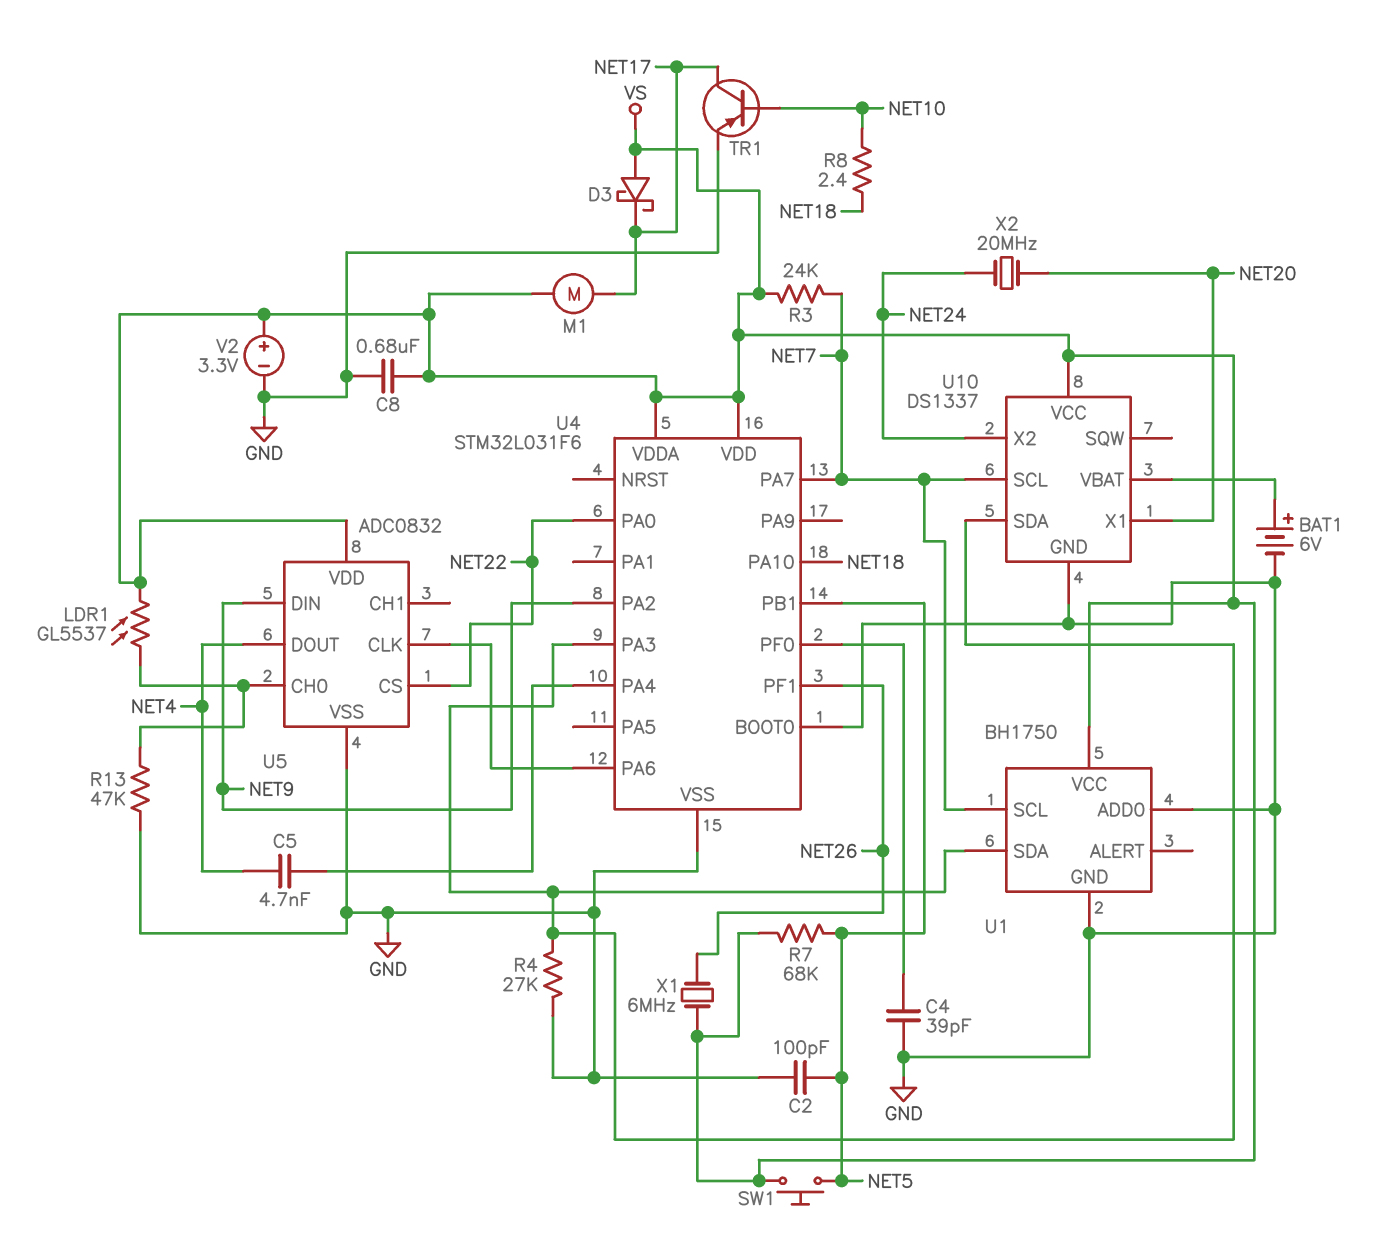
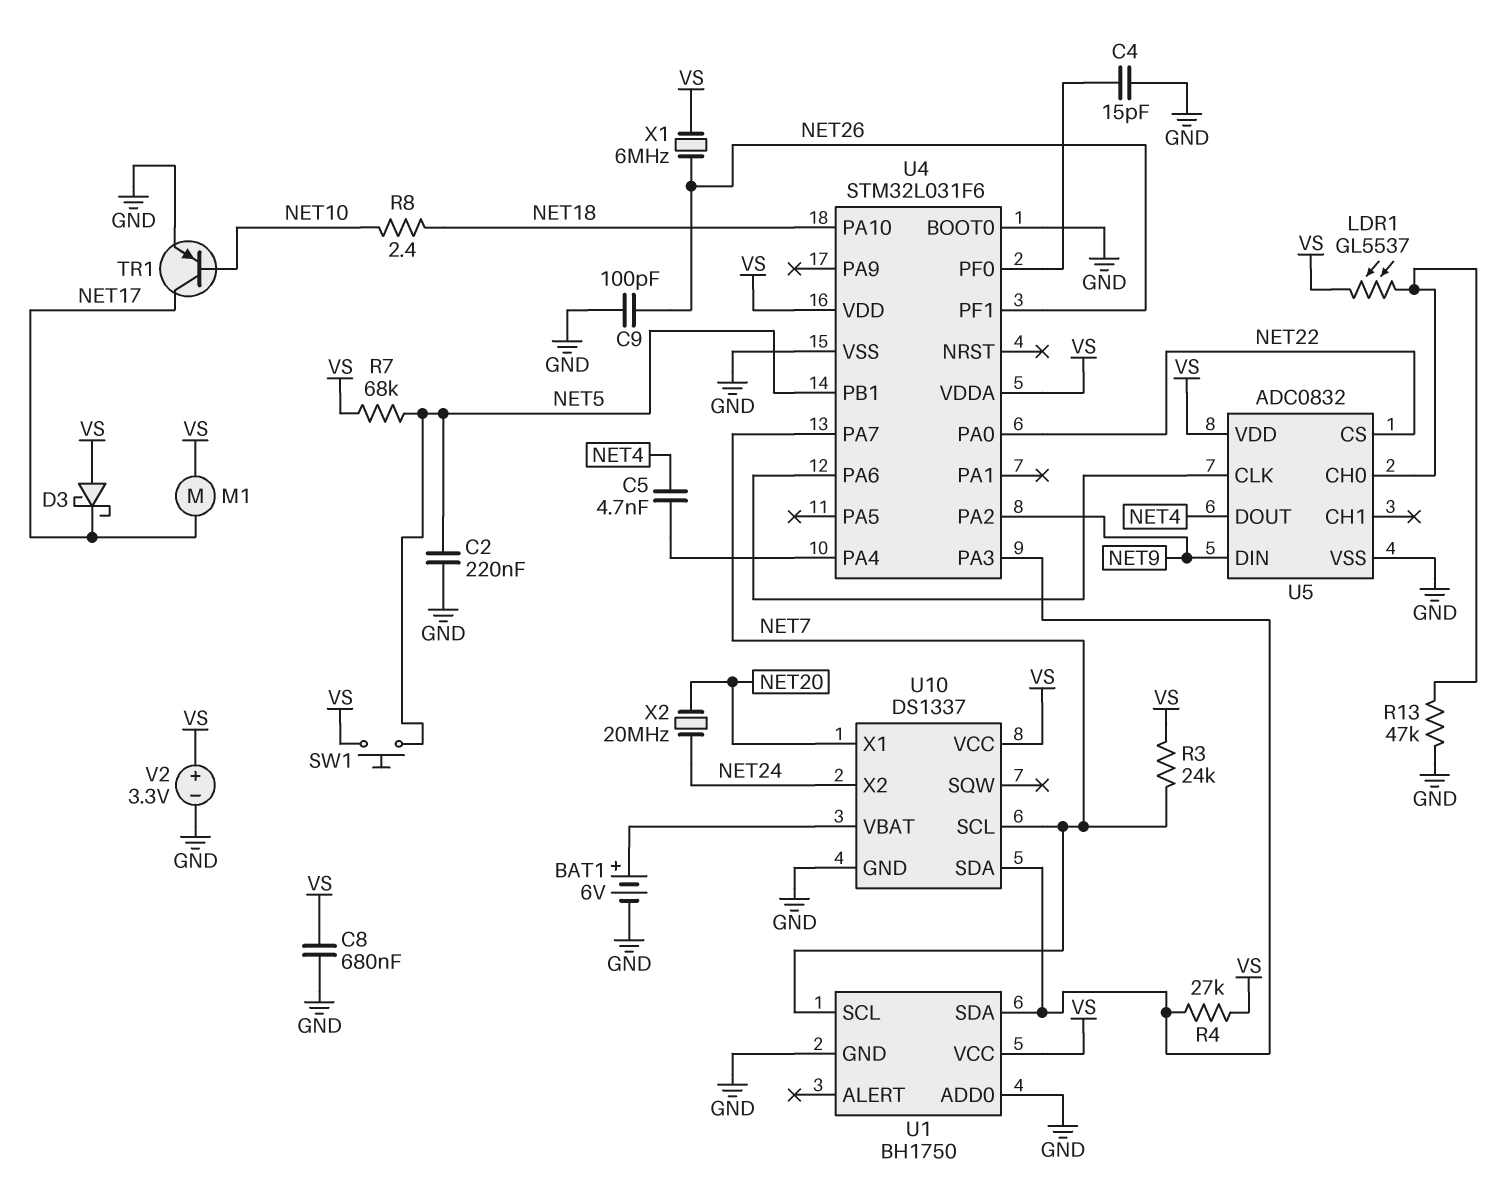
C2: 100pF (GND, NET5) -> 220nF (GND, NET5)
C4: 39pF (GND, U4/PF0) -> 15pF (GND, U4/PF0)
C9: none -> 100pF (GND, NET26)
R4: 27k (GND, U1/SDA) -> 27k (U1/SDA, VS)

